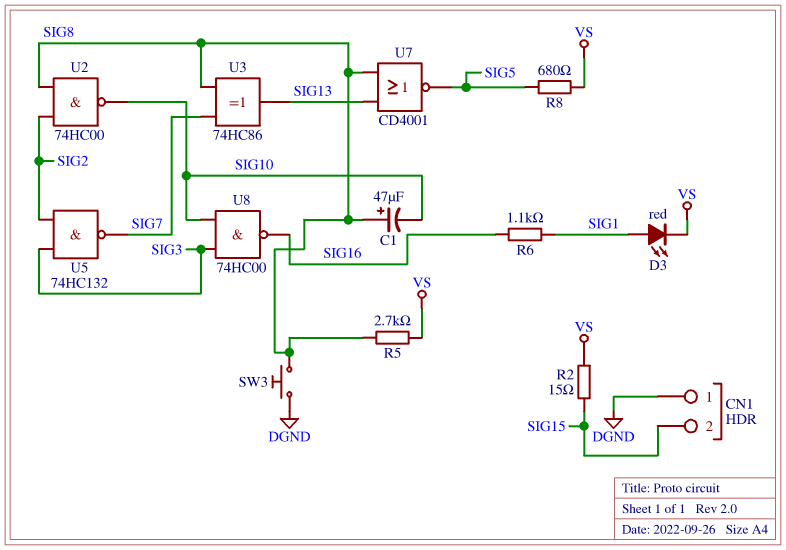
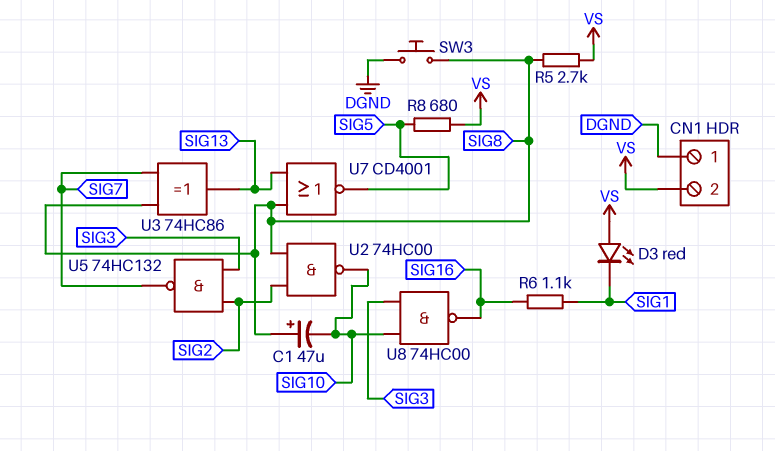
CN1 pin 2: SIG15 -> VS
D3: LED red (A SIG1, K VS) -> LED red (A VS, K SIG1)
R2: 15 (SIG15, VS) -> none

